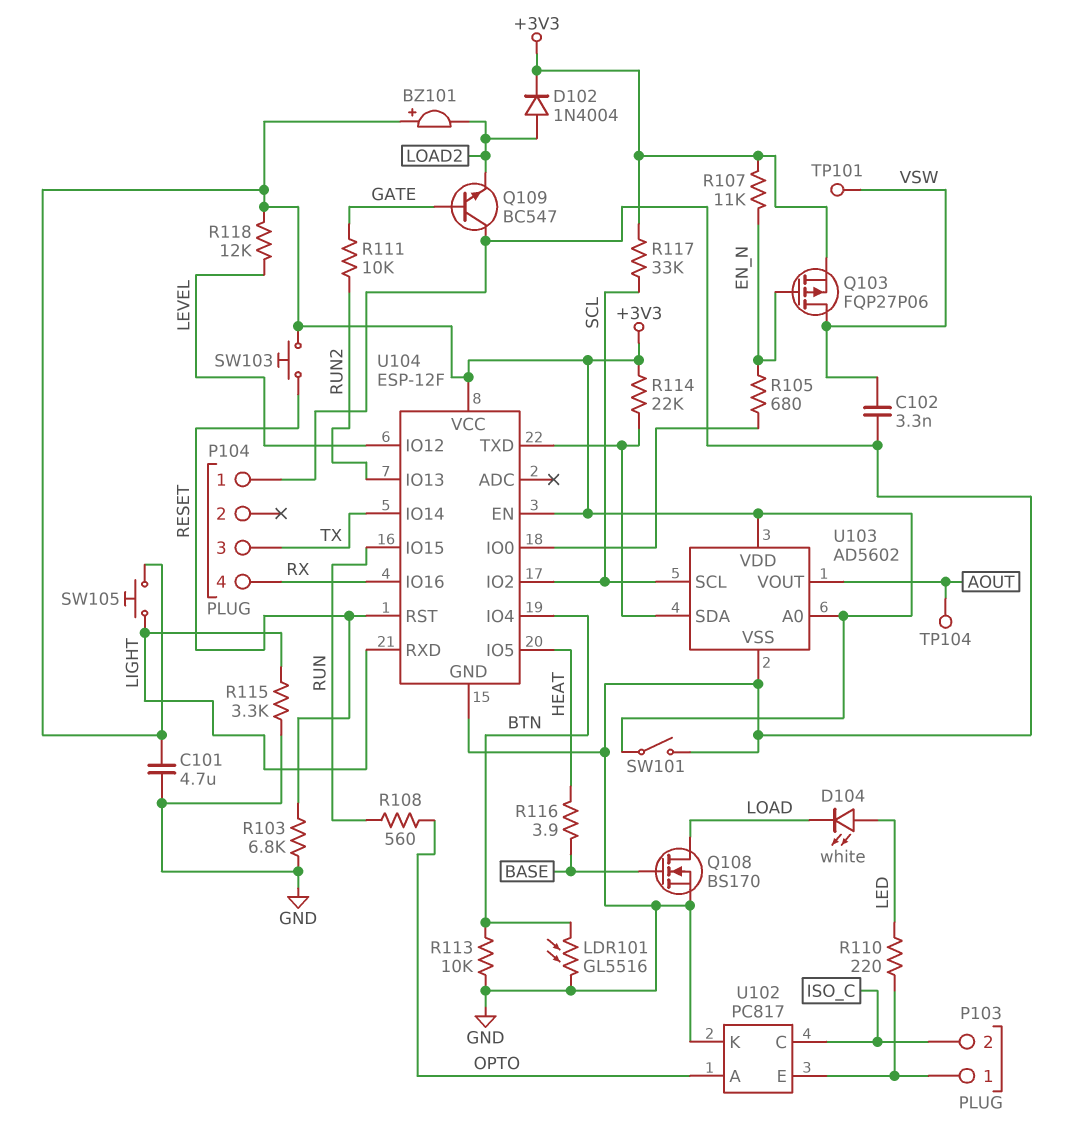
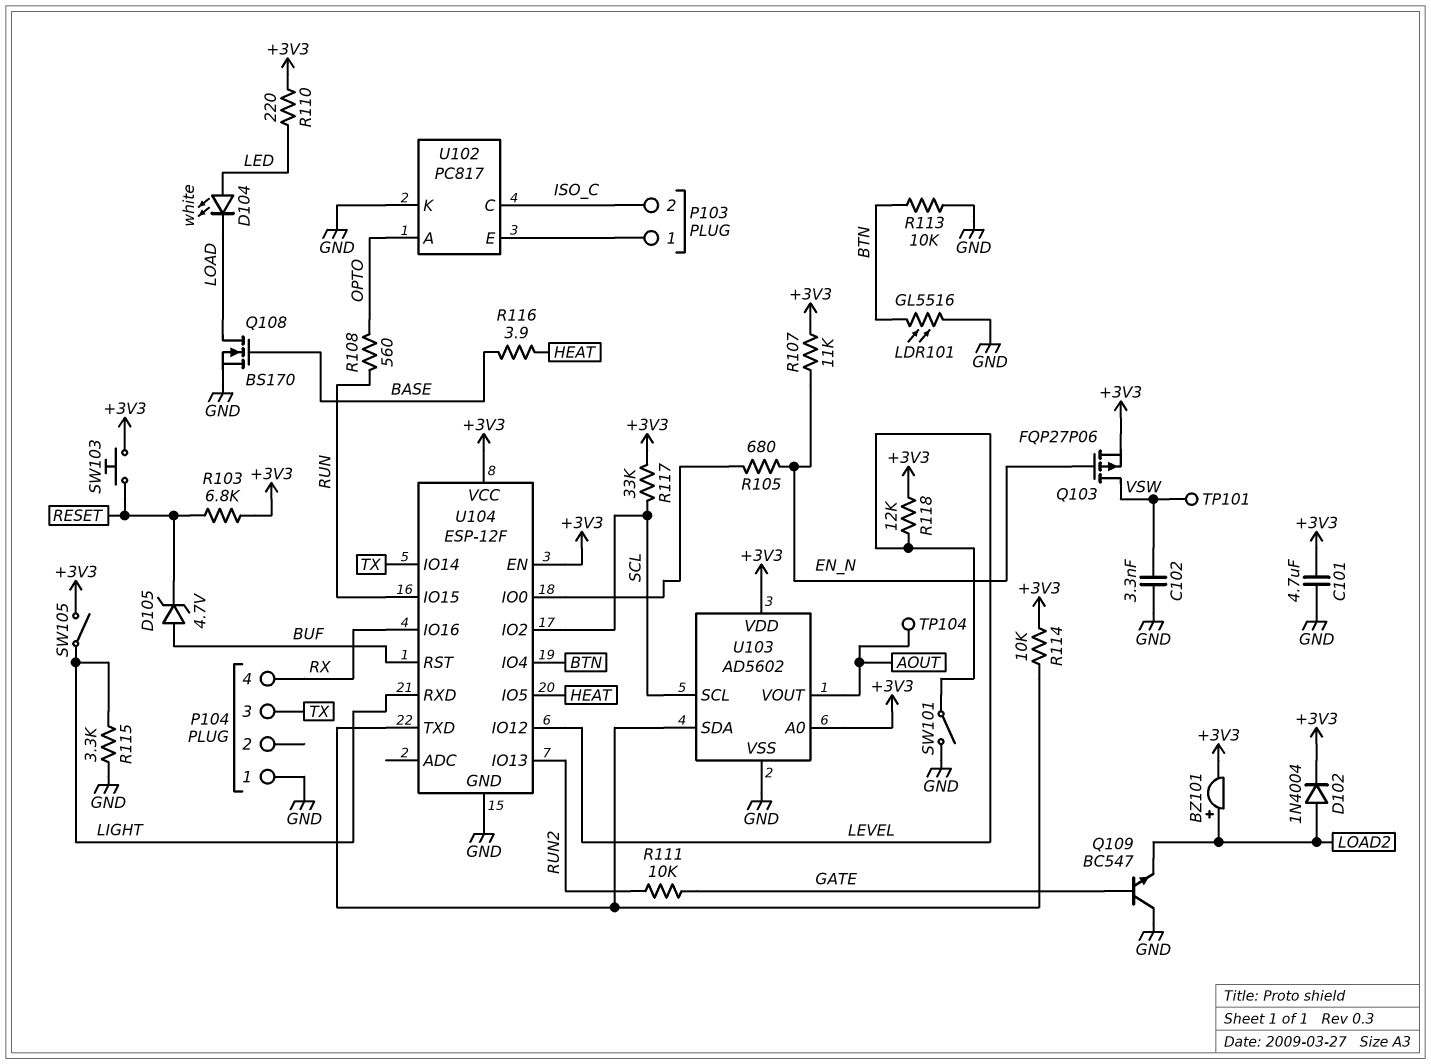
BZ101: buzzer (plus +3V3, minus LOAD2) -> buzzer (plus LOAD2, minus +3V3)
D105: none -> zener 4.7V (A BUF, K RESET)
R103: 6.8k (GND, RESET) -> 6.8k (+3V3, RESET)
R110: 220 (LED, P103/1) -> 220 (+3V3, LED)
R114: 22k (+3V3, U103/SDA) -> 10k (+3V3, U103/SDA)
SW101: switch (+3V3, GND) -> switch (GND, LEVEL)
SW105: button (+3V3, LIGHT) -> switch (+3V3, LIGHT)
U104 pin RST: RESET -> BUF

